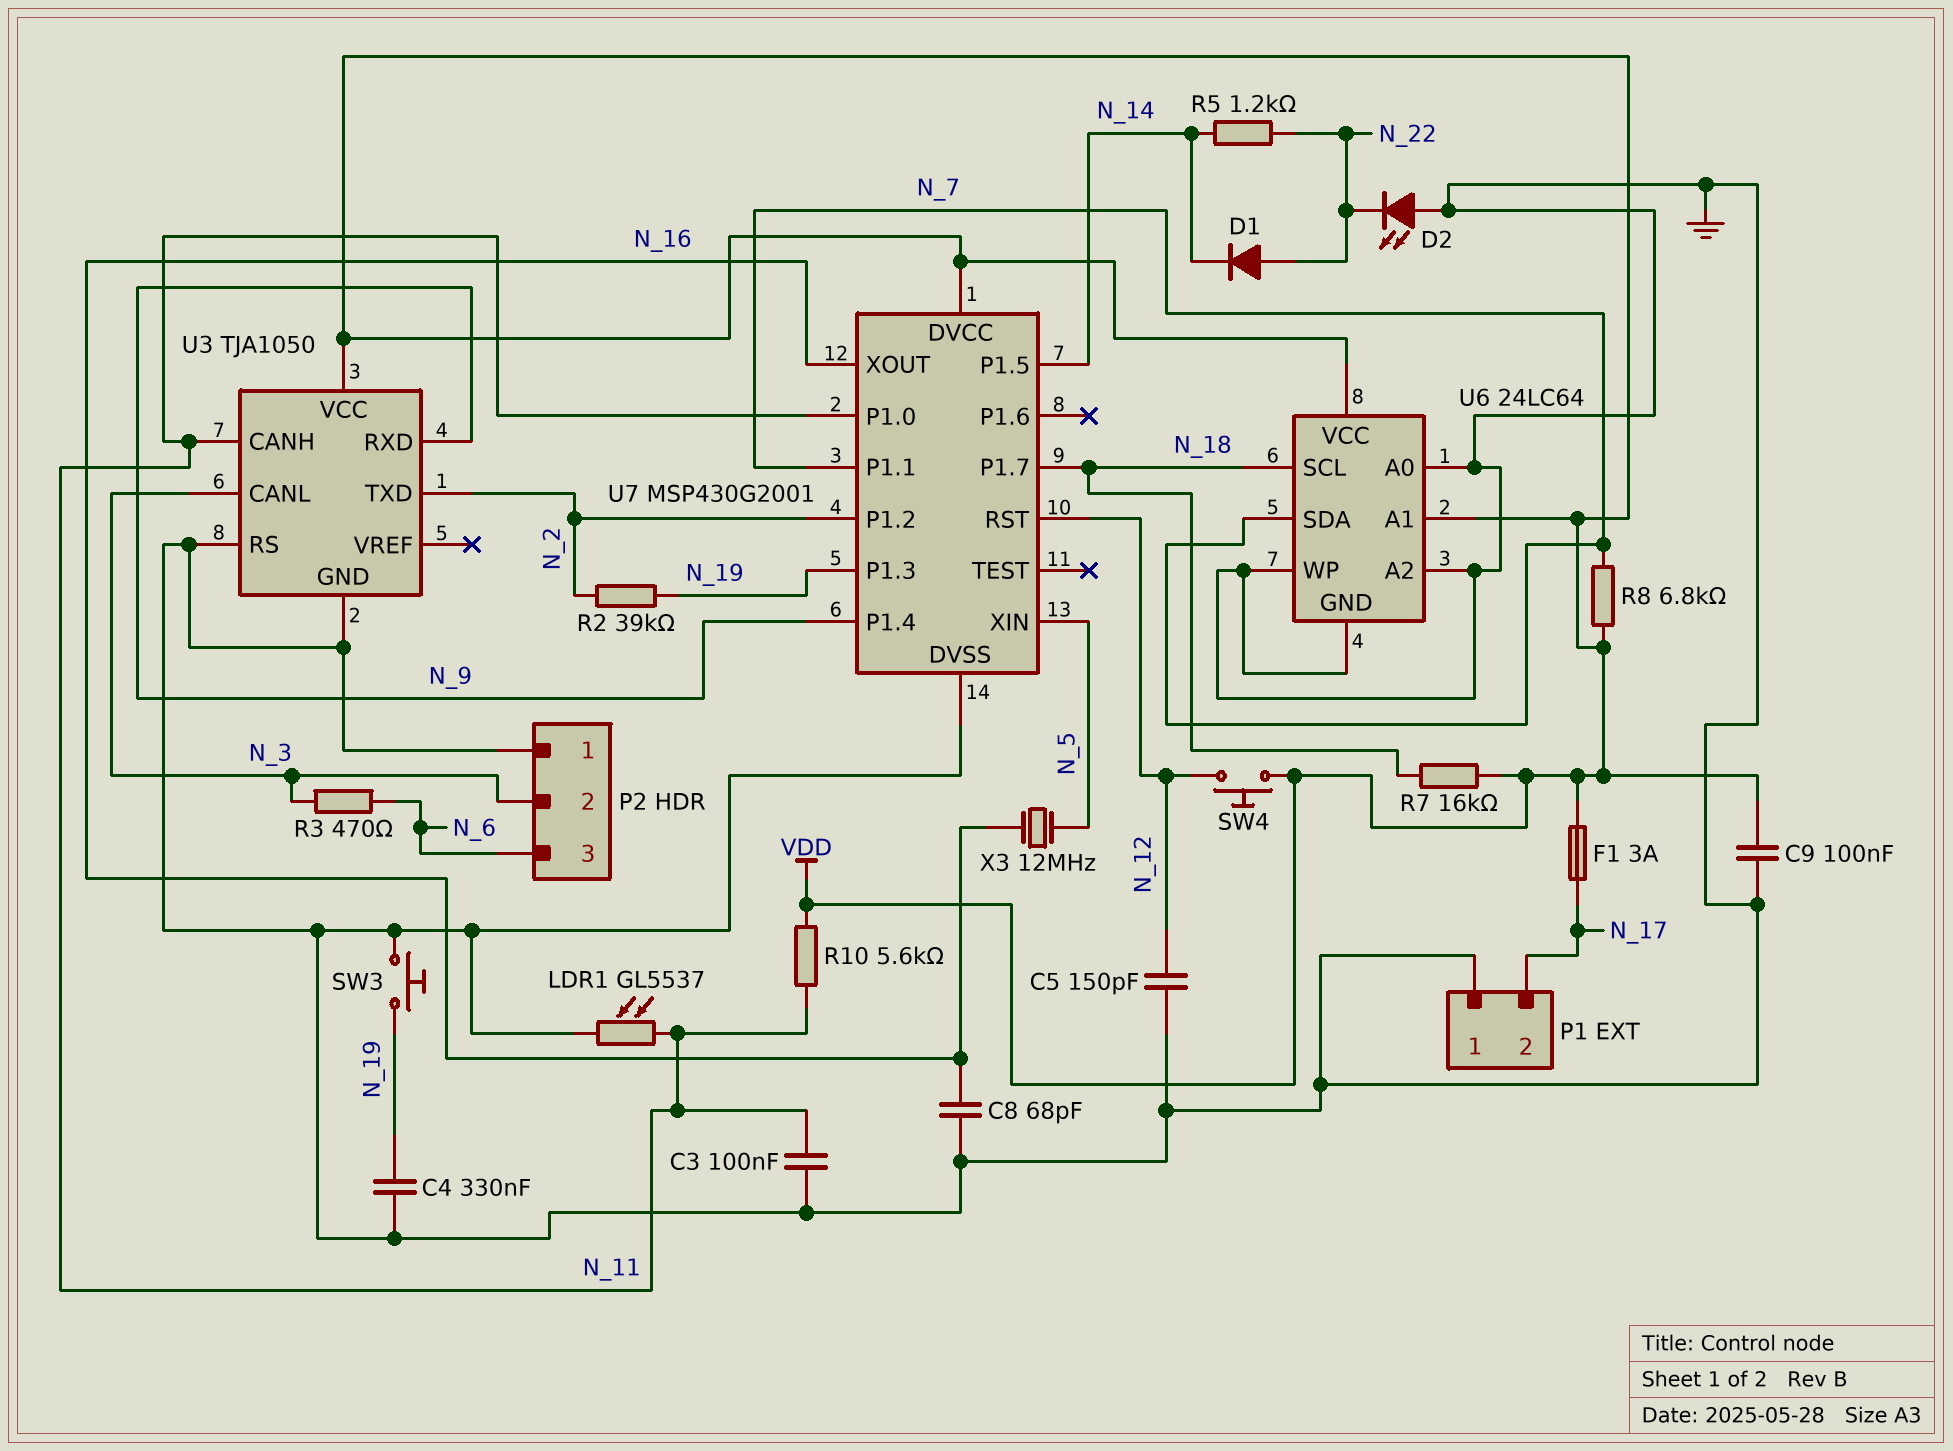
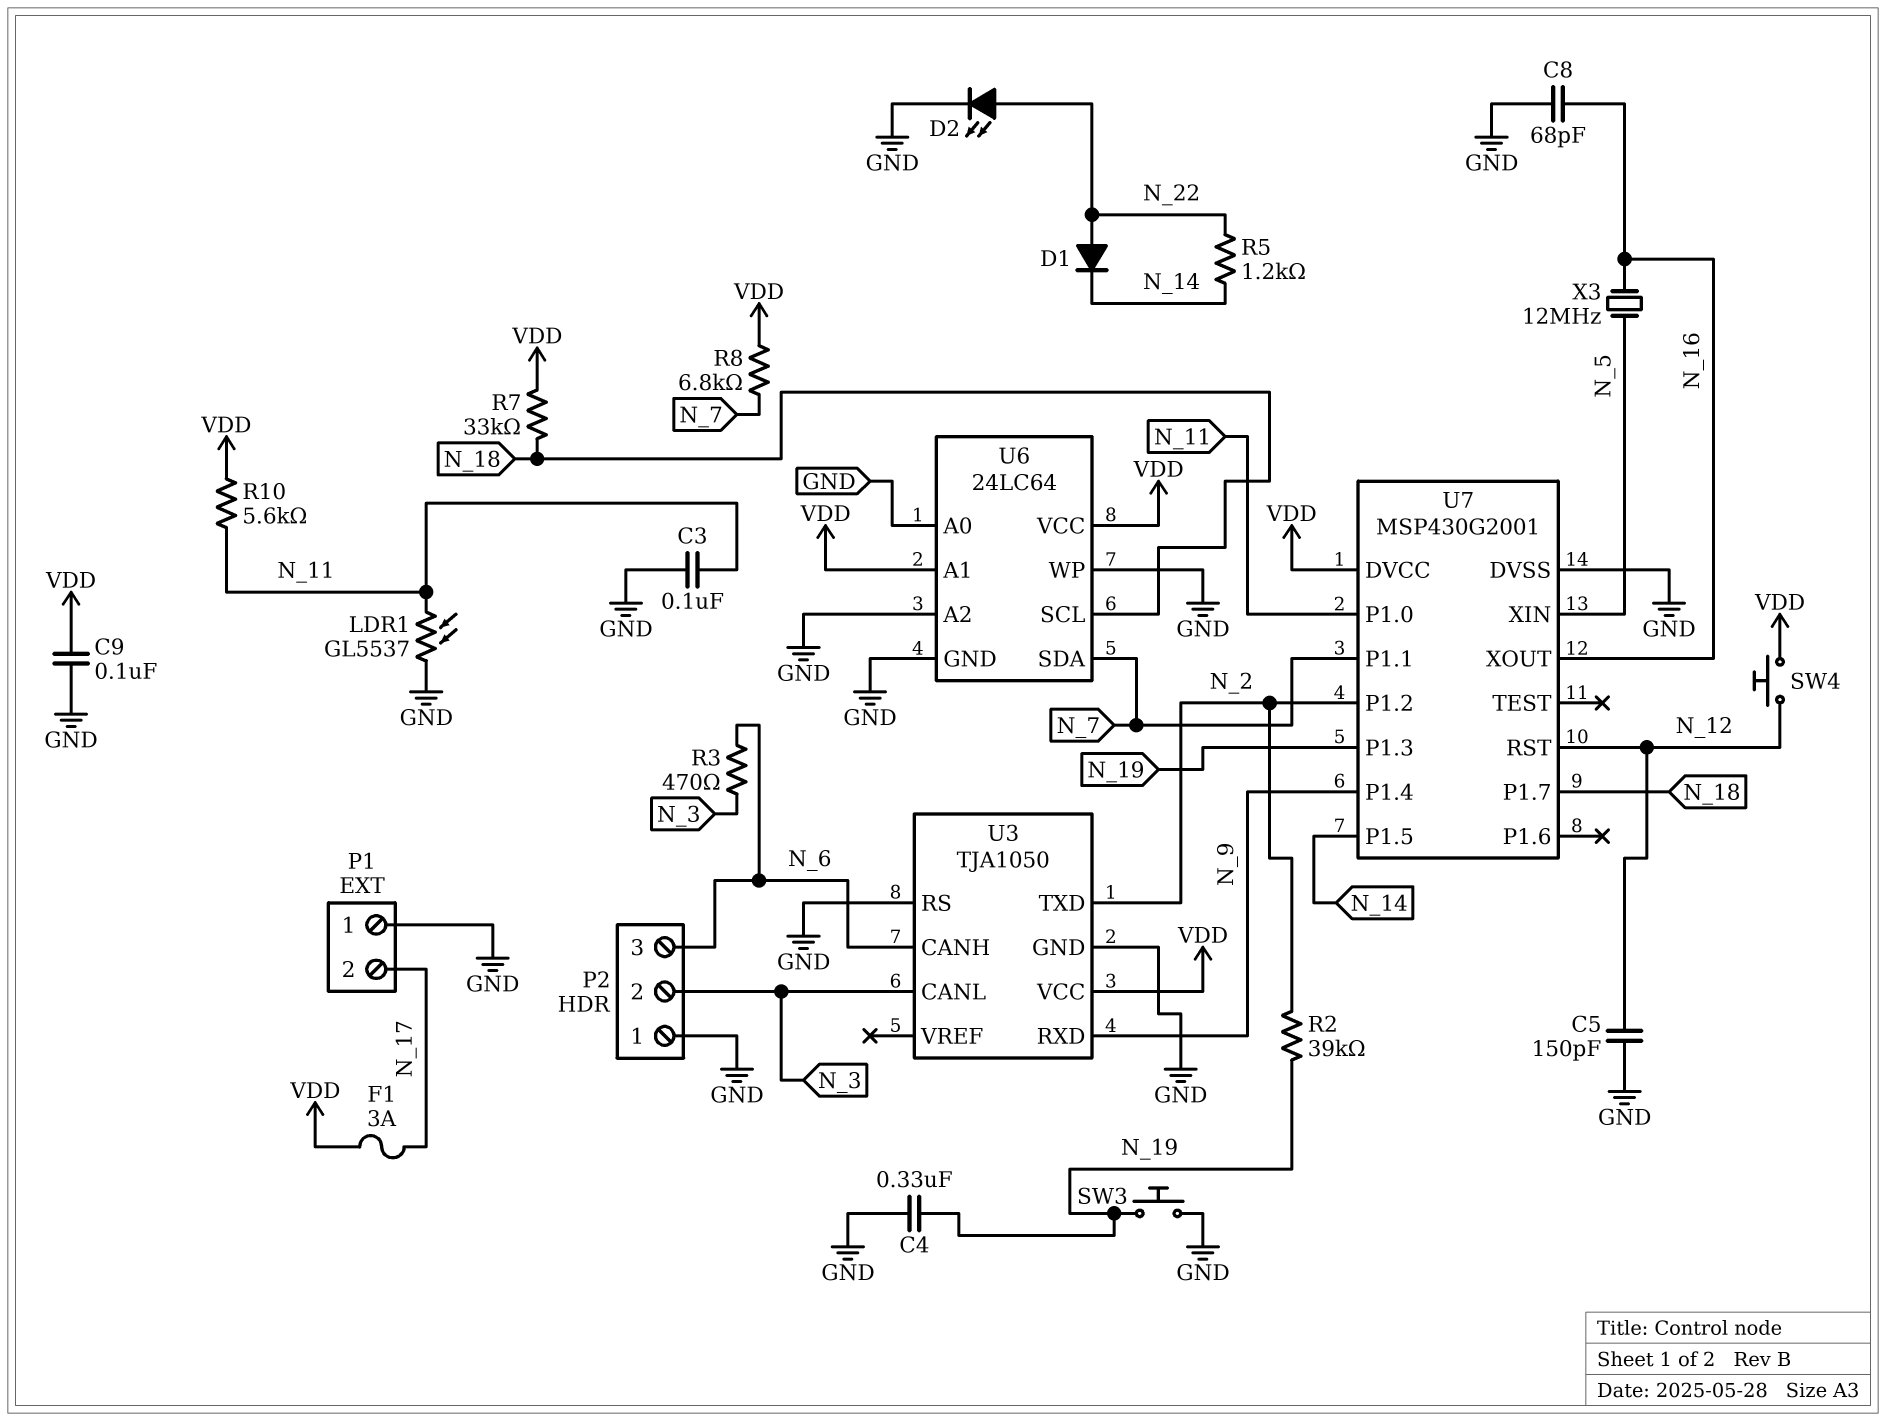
D2: LED (A GND, K N_22) -> LED (A N_22, K GND)
R7: 16k (N_18, VDD) -> 33k (N_18, VDD)
U3 pin CANH: N_11 -> N_6

